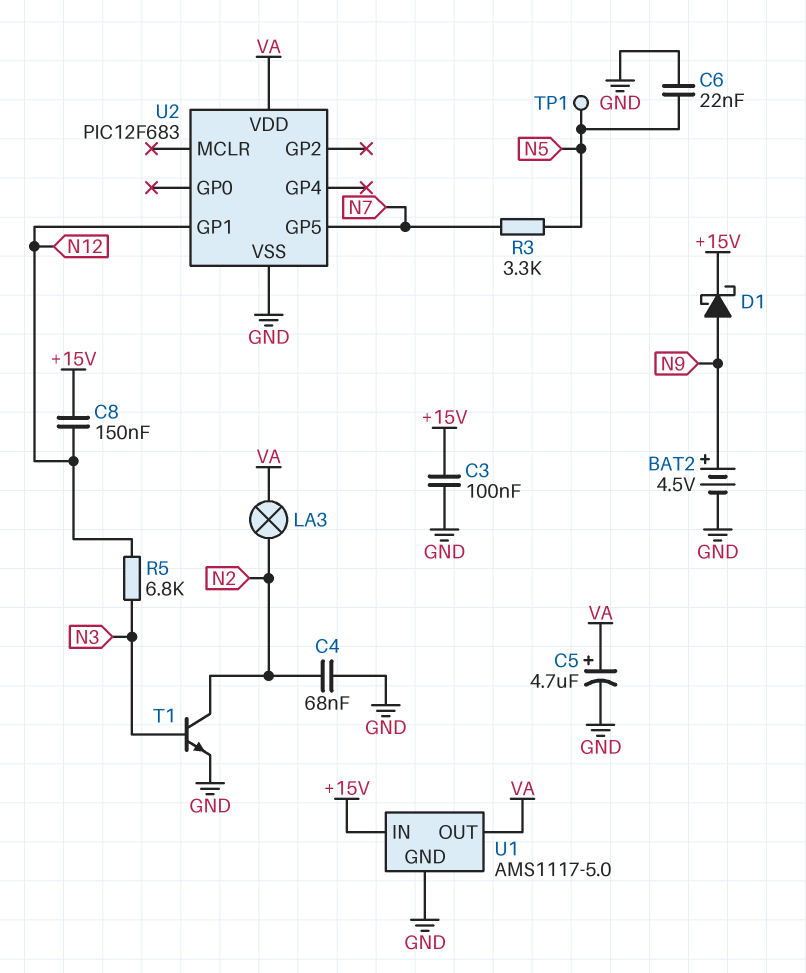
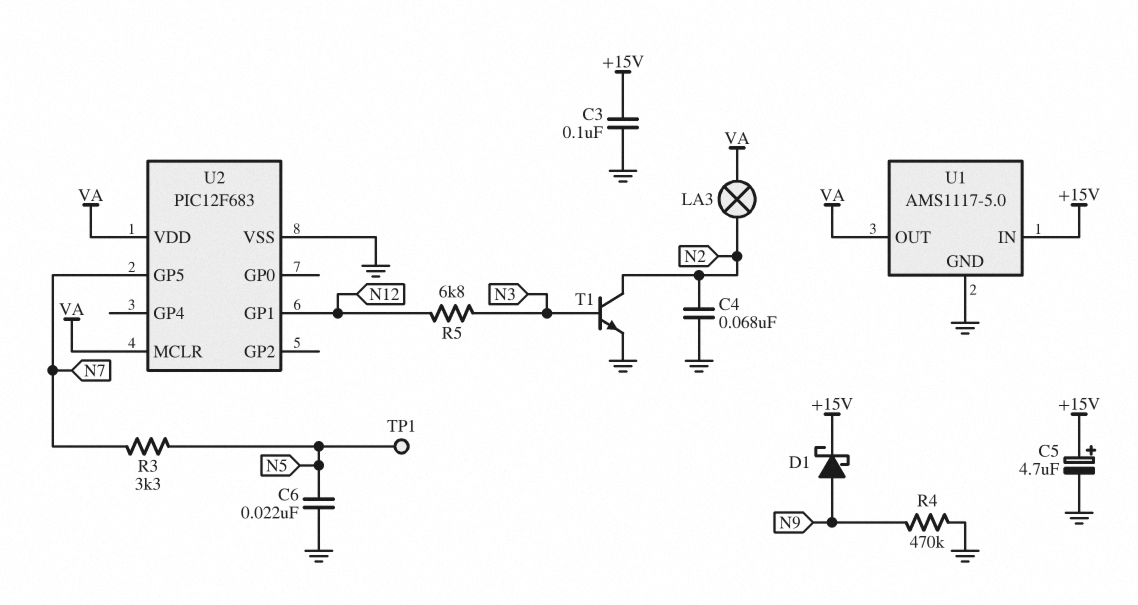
BAT2: 4.5V (plus N9, minus GND) -> none
C5: 4.7uF (plus VA, minus GND) -> 4.7uF (plus +15V, minus GND)
C8: 150nF (+15V, N12) -> none
R4: none -> 470k (GND, N9)
U2 pin MCLR: none -> VA

